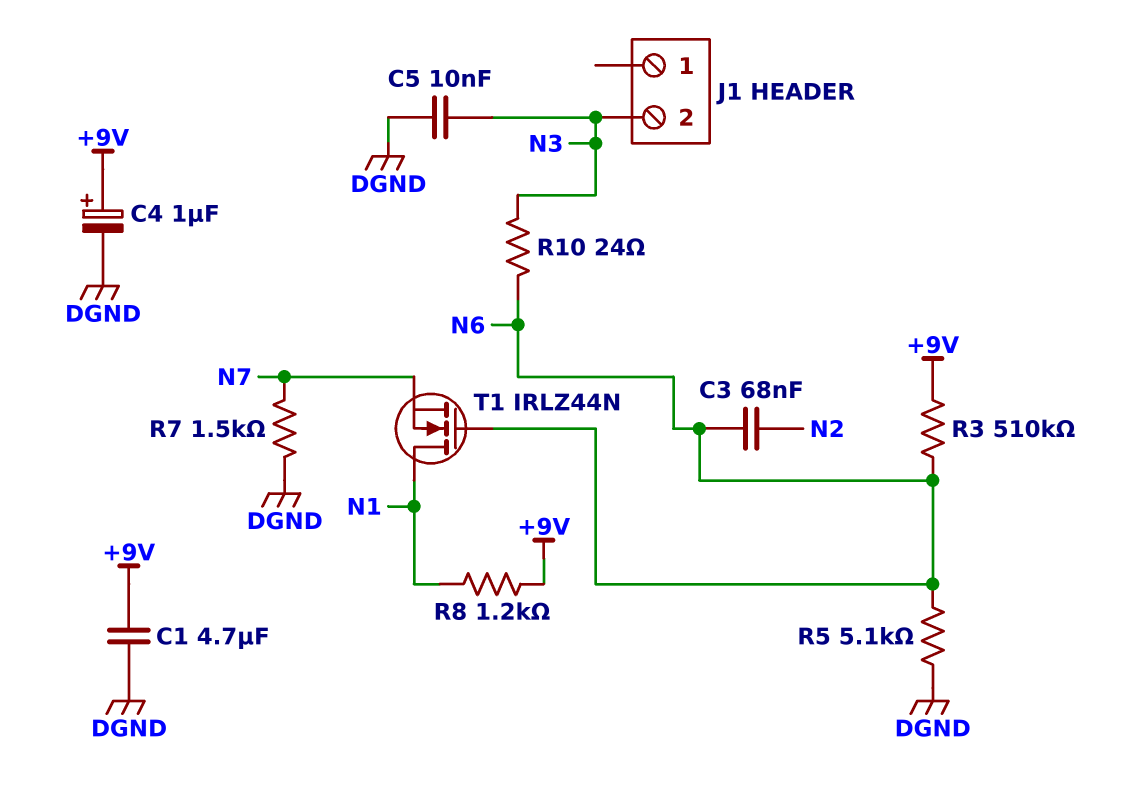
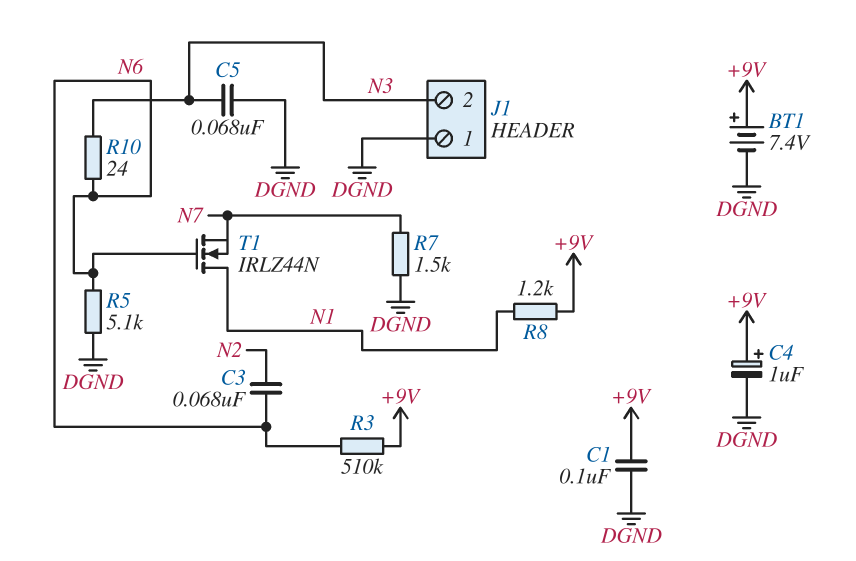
BT1: none -> 7.4V (plus +9V, minus DGND)
C1: 4.7uF (+9V, DGND) -> 100nF (+9V, DGND)
C5: 10nF (DGND, N3) -> 68nF (DGND, N3)
J1 pin 1: none -> DGND

